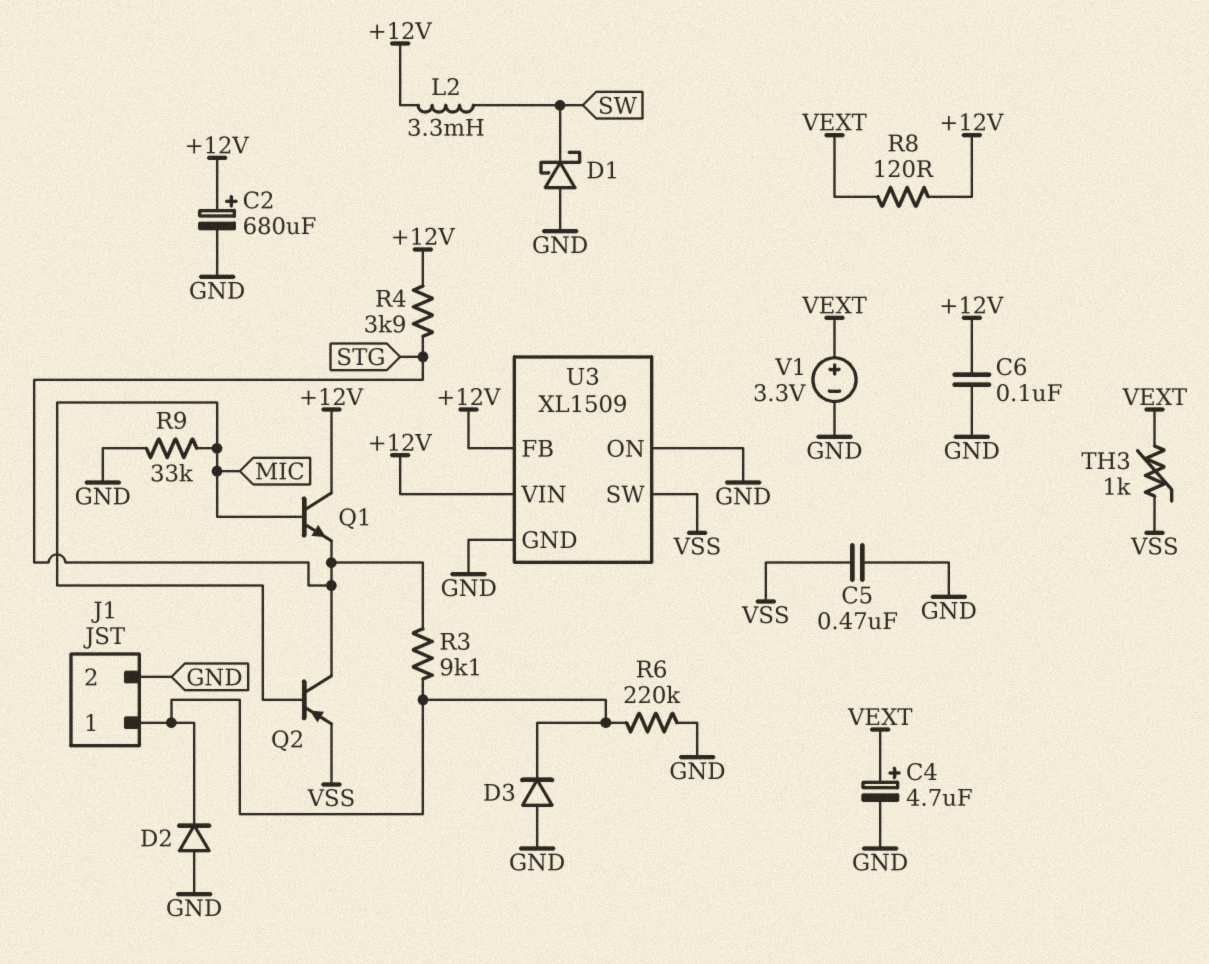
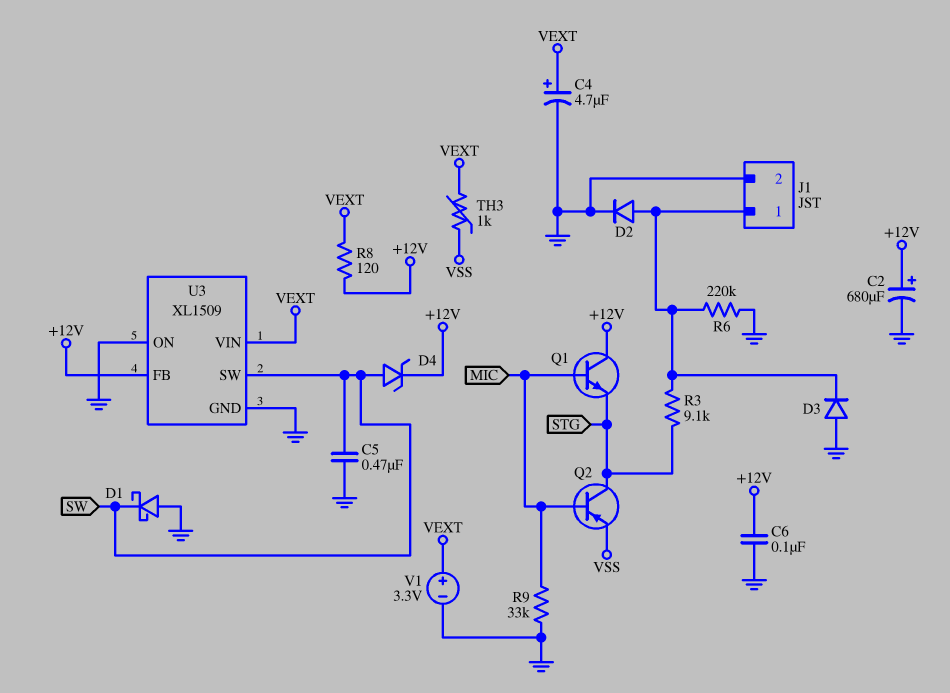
C5: 470nF (GND, VSS) -> 470nF (GND, SW)
D2: diode (A GND, K J1/1) -> diode (A J1/1, K GND)
D4: none -> zener (A SW, K +12V)
L2: 3.3mH (+12V, SW) -> none
R4: 3.9k (+12V, STG) -> none
U3 pin SW: VSS -> SW
U3 pin VIN: +12V -> VEXT

